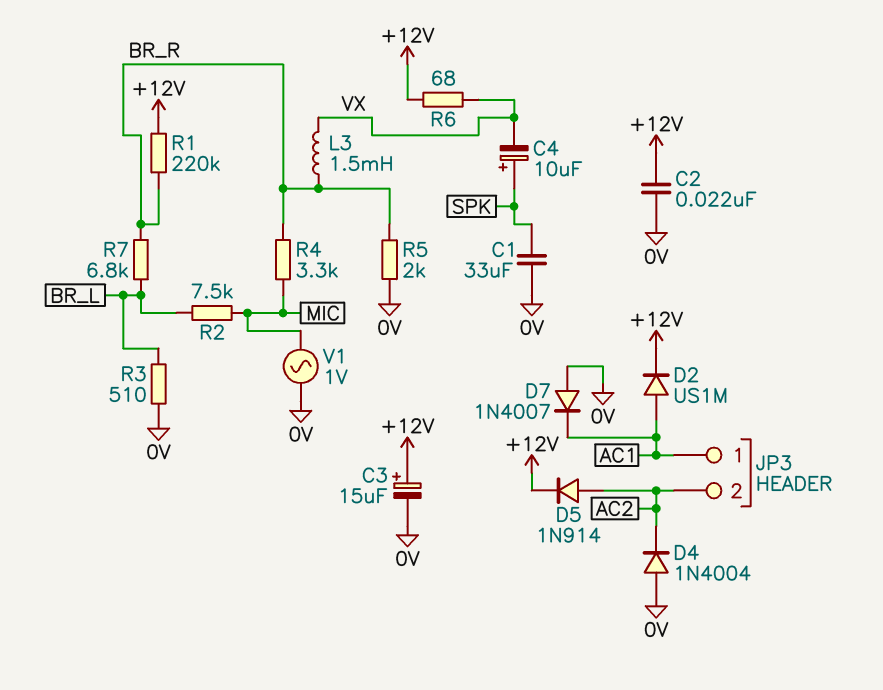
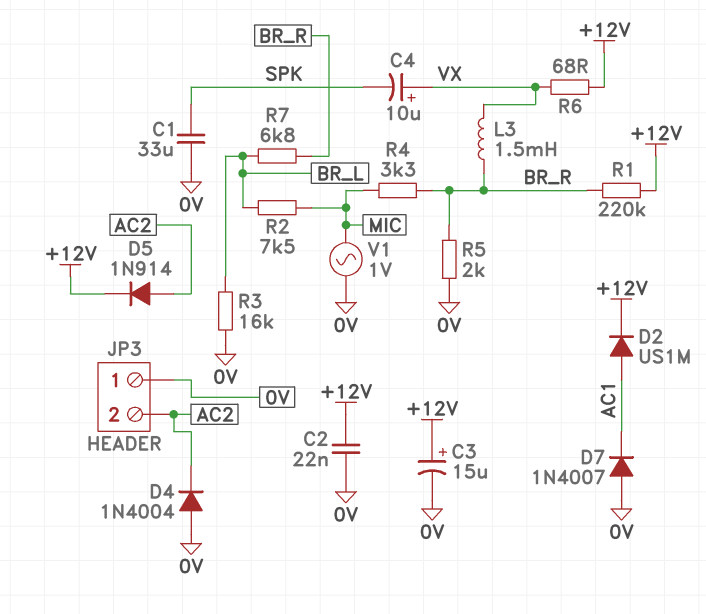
C4: 10uF (plus SPK, minus VX) -> 10uF (plus VX, minus SPK)
JP3 pin 1: AC1 -> 0V
R3: 510 (0V, BR_L) -> 16k (0V, BR_L)

